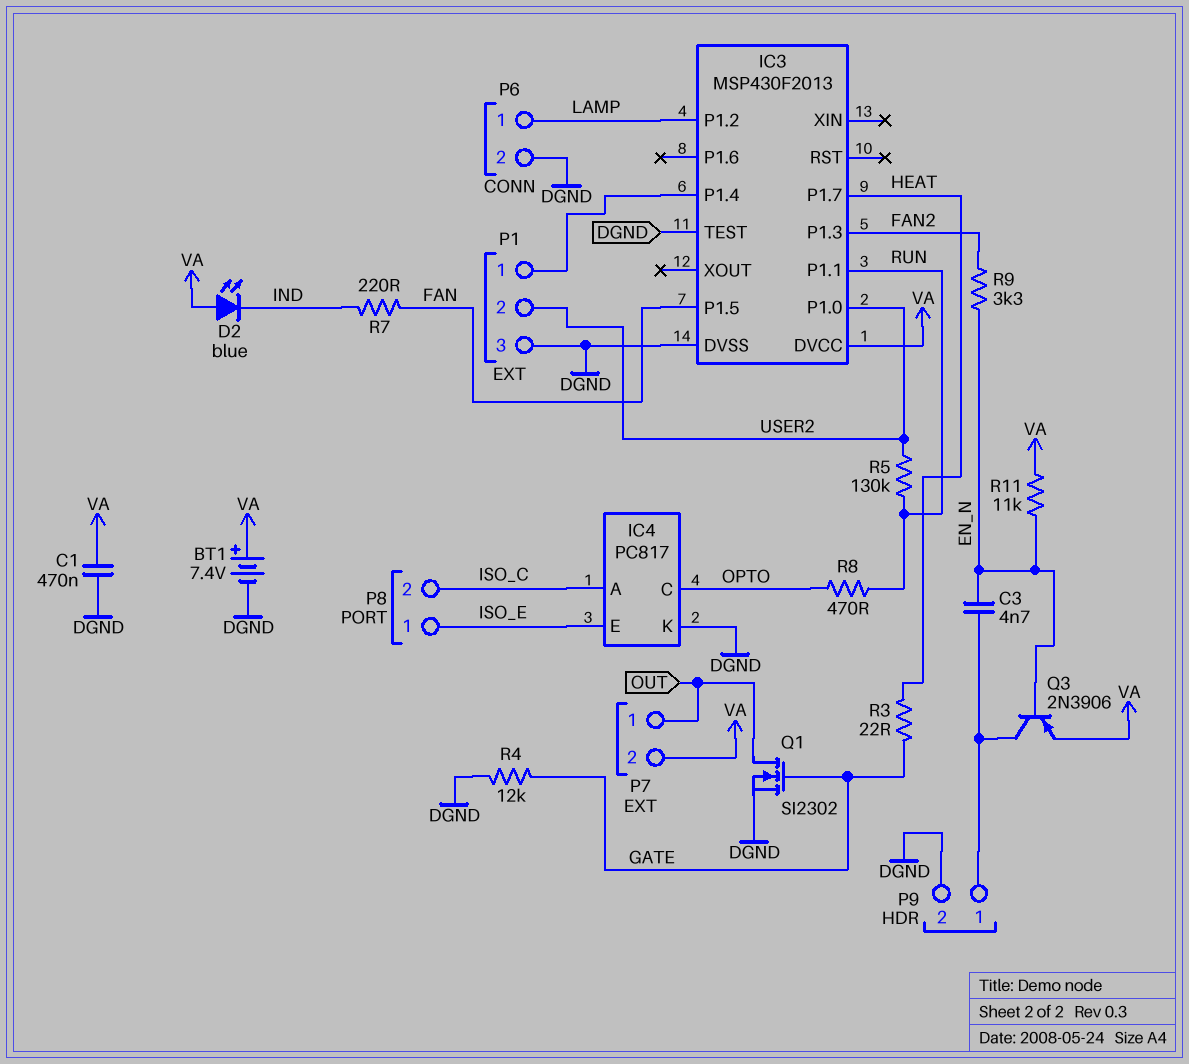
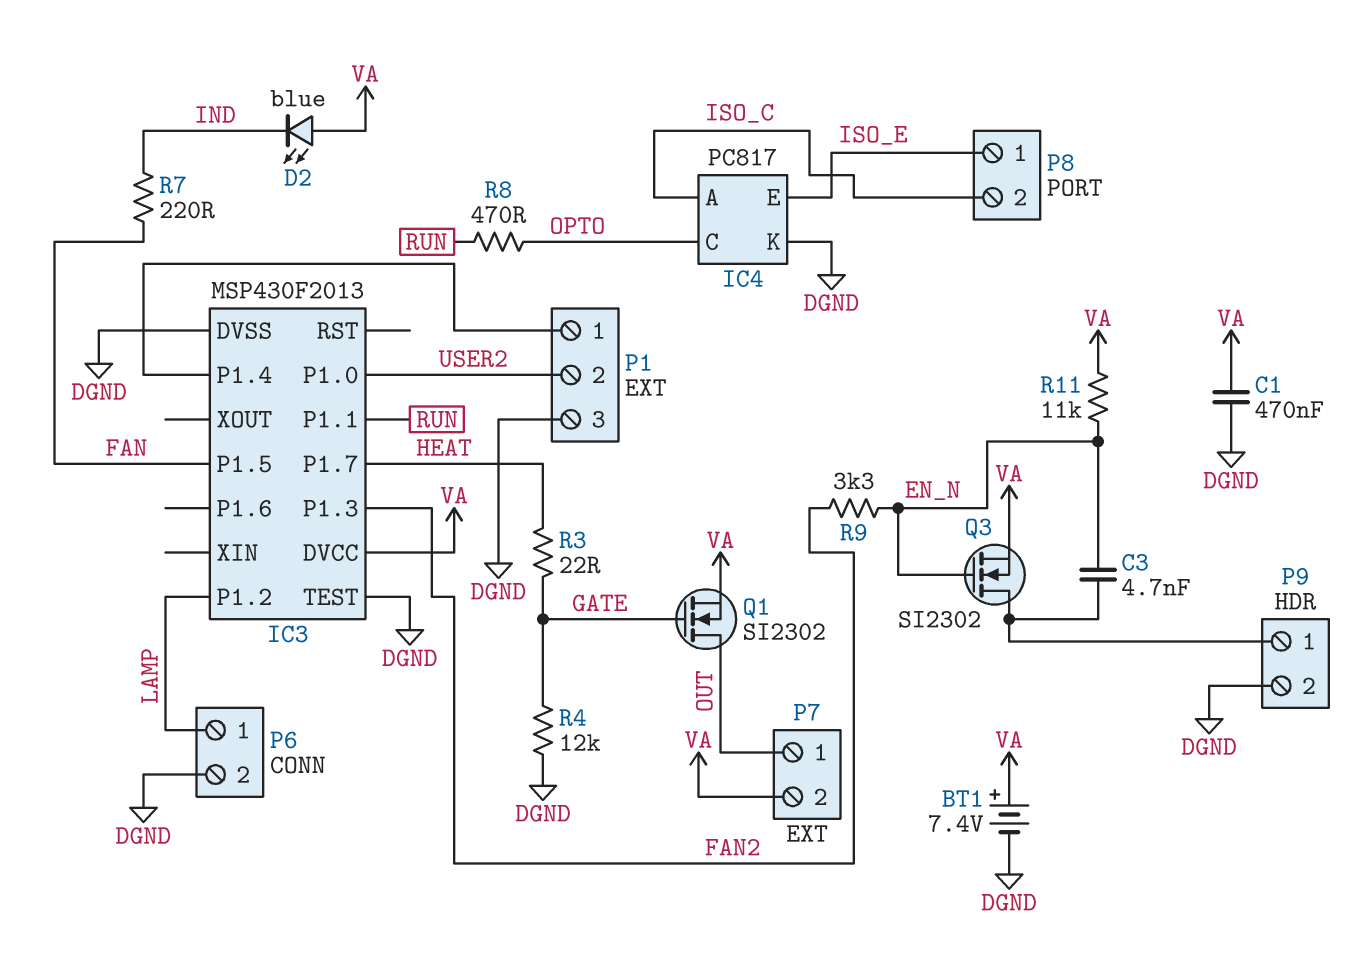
Q1: NMOS SI2302 (G GATE, D OUT, S DGND) -> NMOS SI2302 (G GATE, D OUT, S VA)
Q3: PNP 2N3906 (B EN_N, C P9/1, E VA) -> NMOS SI2302 (G EN_N, D P9/1, S VA)
R5: 130k (RUN, USER2) -> none

